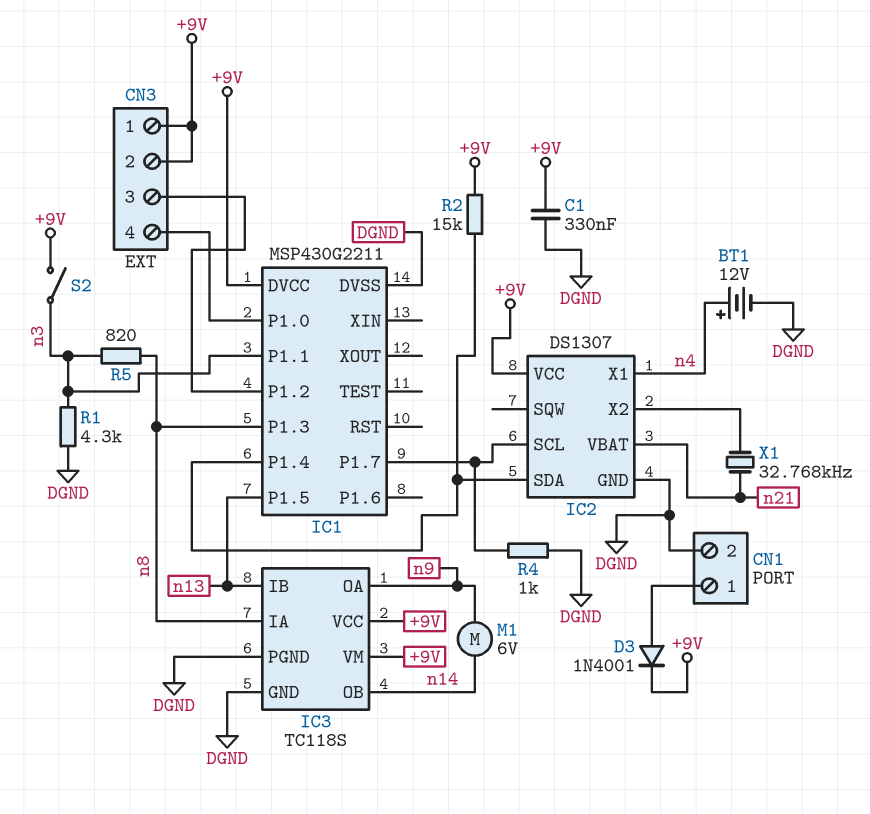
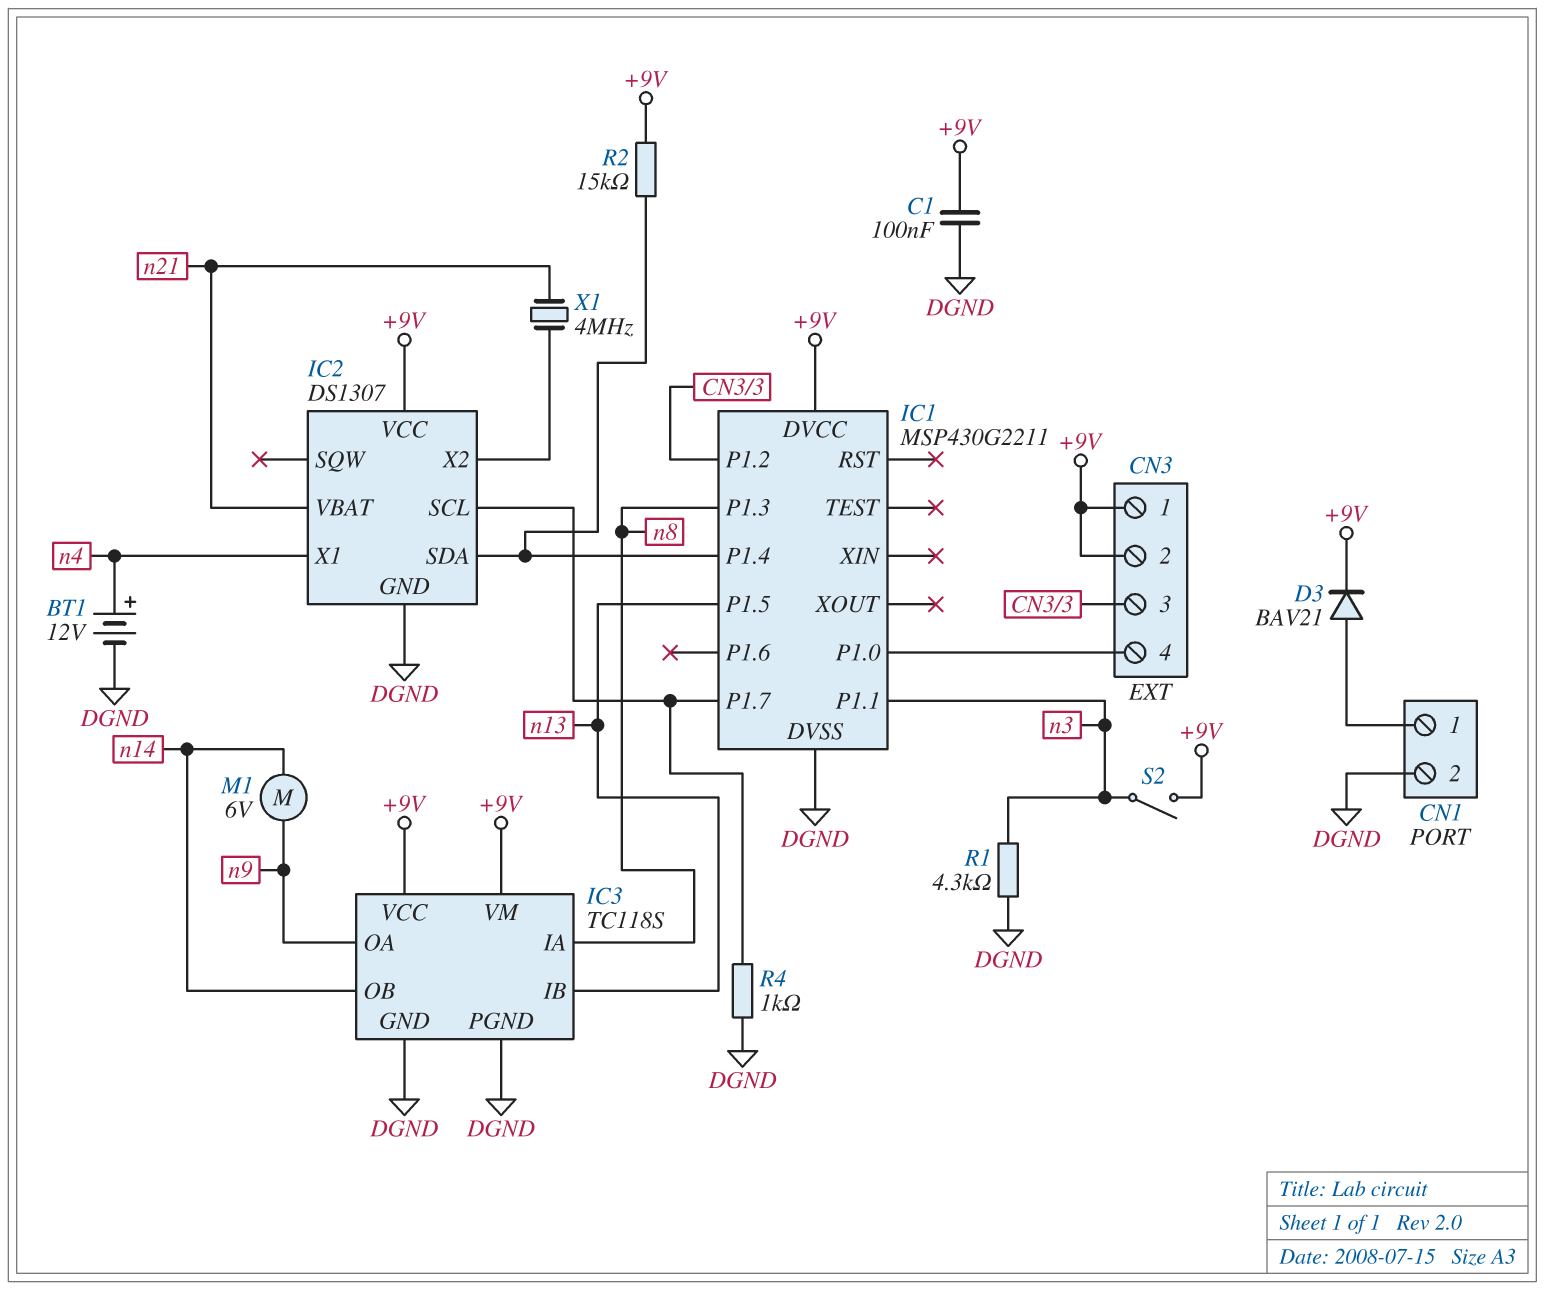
C1: 330nF (+9V, DGND) -> 100nF (+9V, DGND)
D3: diode 1N4001 (A CN1/1, K +9V) -> diode BAV21 (A CN1/1, K +9V)
R5: 820 (n3, n8) -> none
X1: 32.768kHz (IC2/X2, n21) -> 4MHz (IC2/X2, n21)

